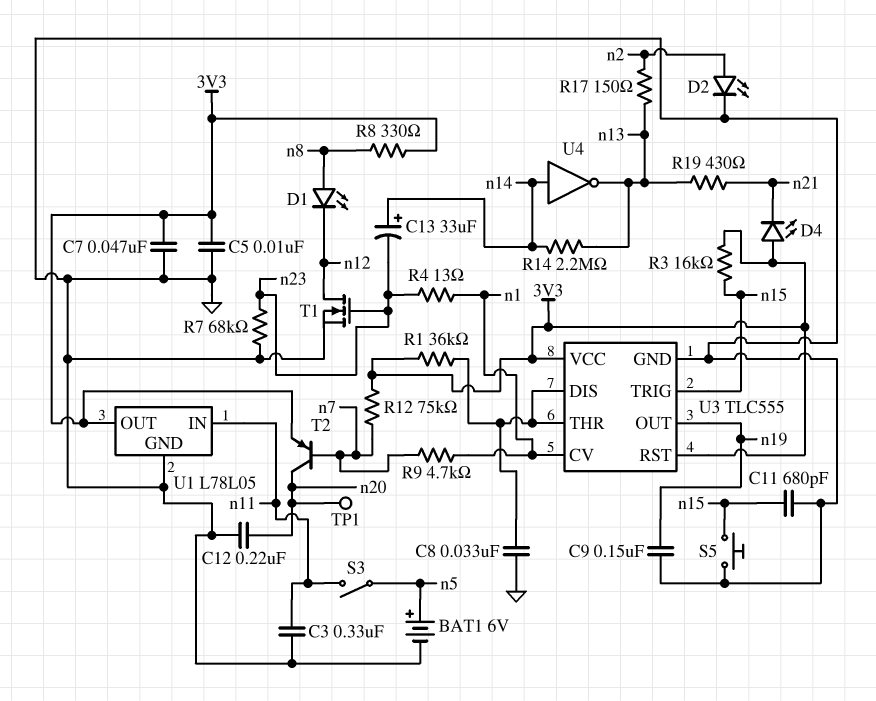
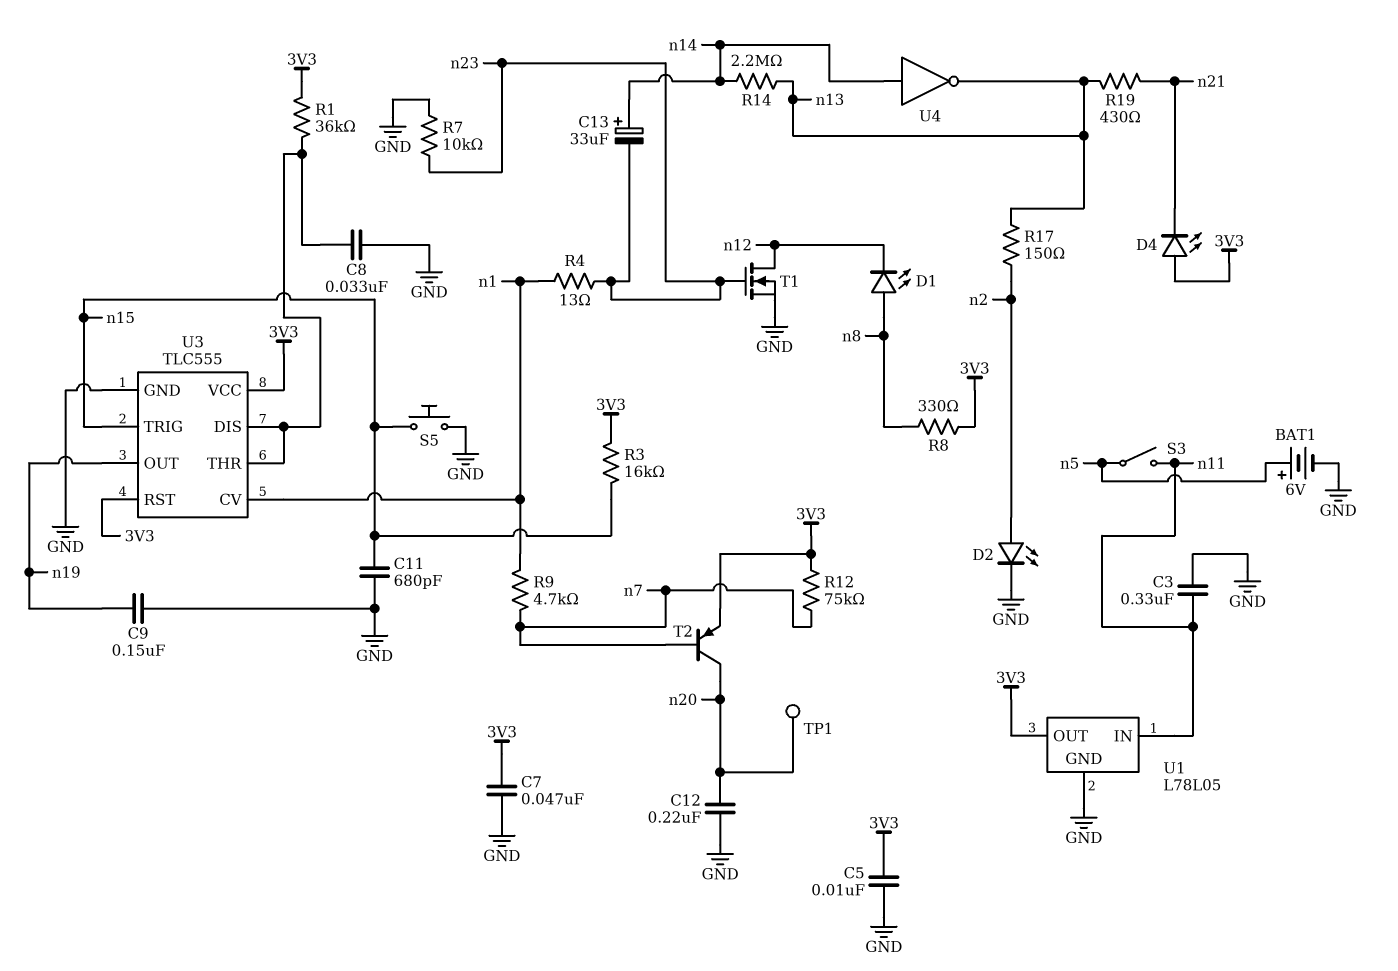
R7: 68k (GND, n23) -> 10k (GND, n23)

